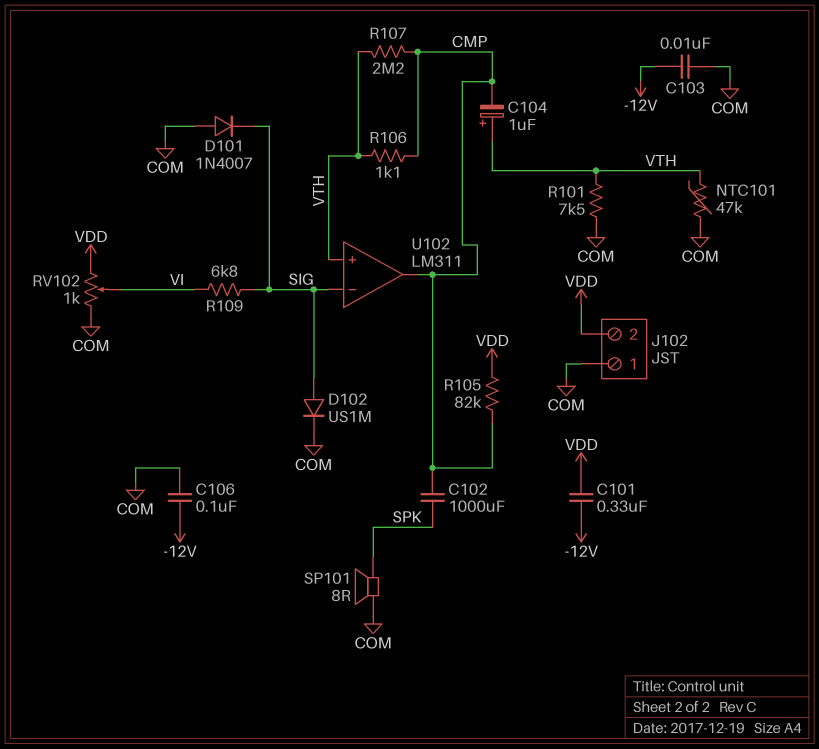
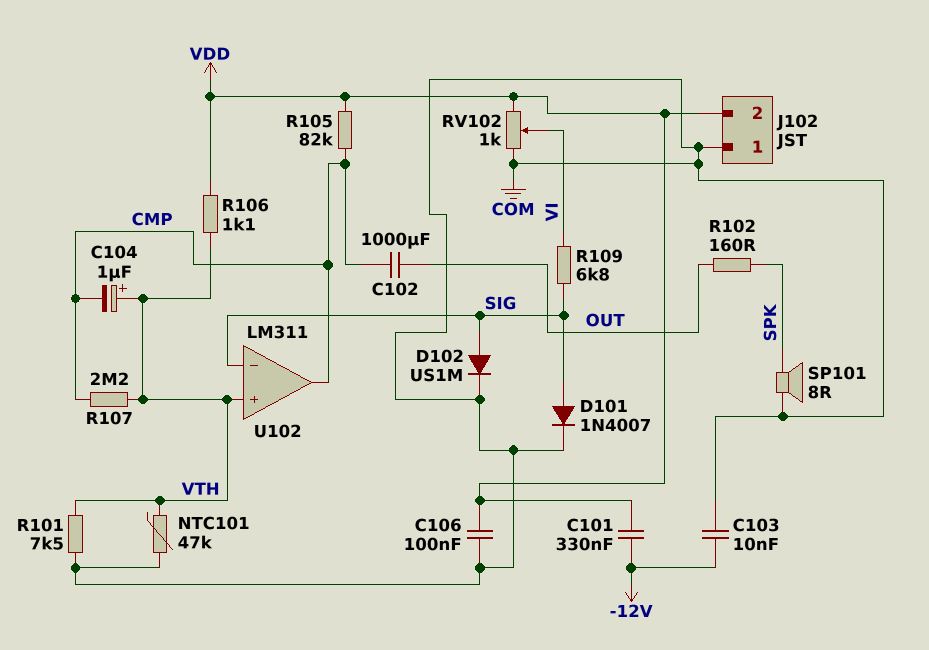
C102: 1000uF (CMP, SPK) -> 1000uF (CMP, OUT)
C106: 100nF (-12V, COM) -> 100nF (COM, VDD)
D101: diode 1N4007 (A COM, K SIG) -> diode 1N4007 (A SIG, K COM)
R102: none -> 160 (OUT, SPK)
R106: 1.1k (CMP, VTH) -> 1.1k (VDD, VTH)

